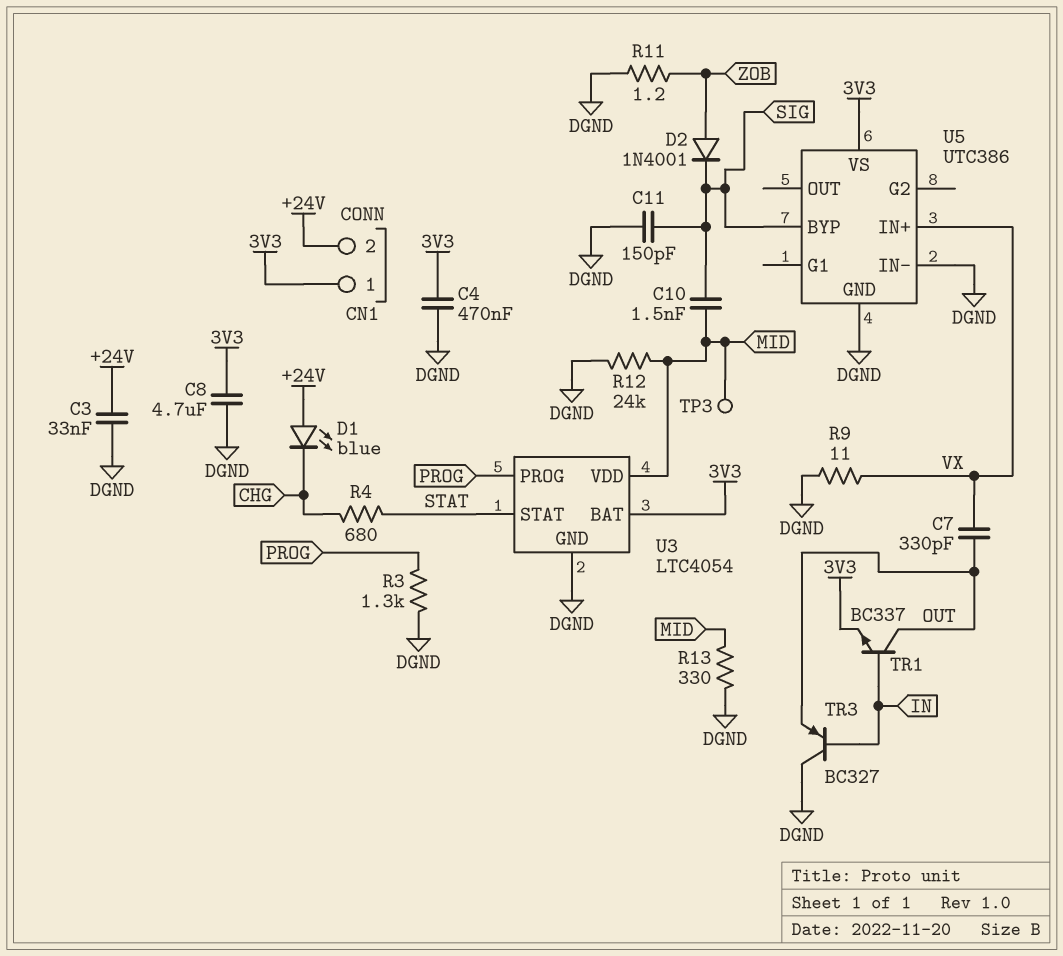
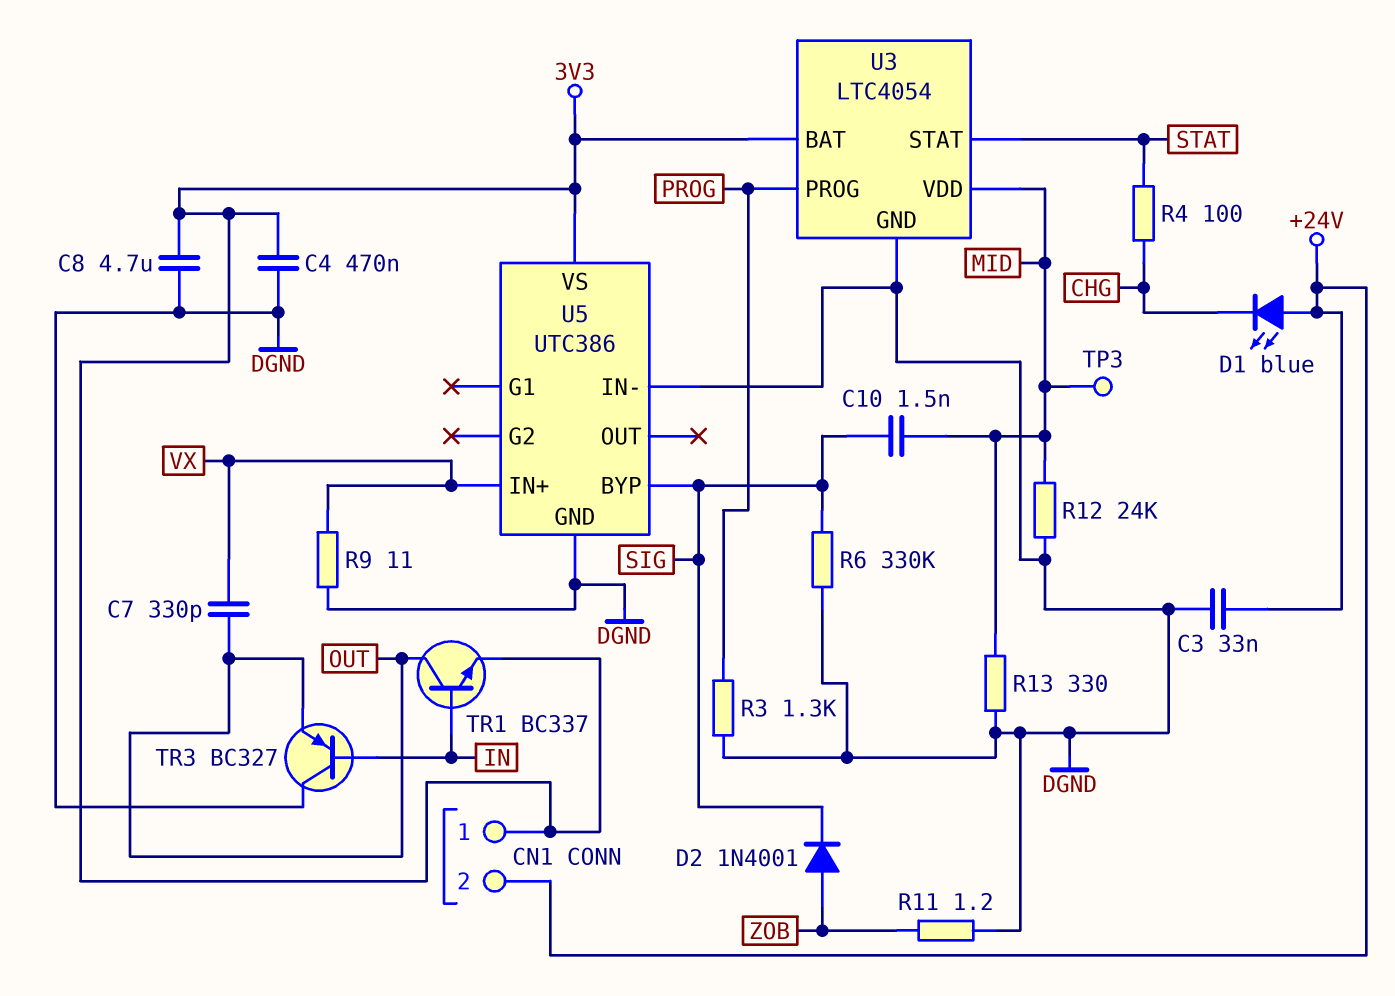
C11: 150pF (DGND, SIG) -> none
R4: 680 (CHG, STAT) -> 100 (CHG, STAT)
R6: none -> 330k (DGND, SIG)

